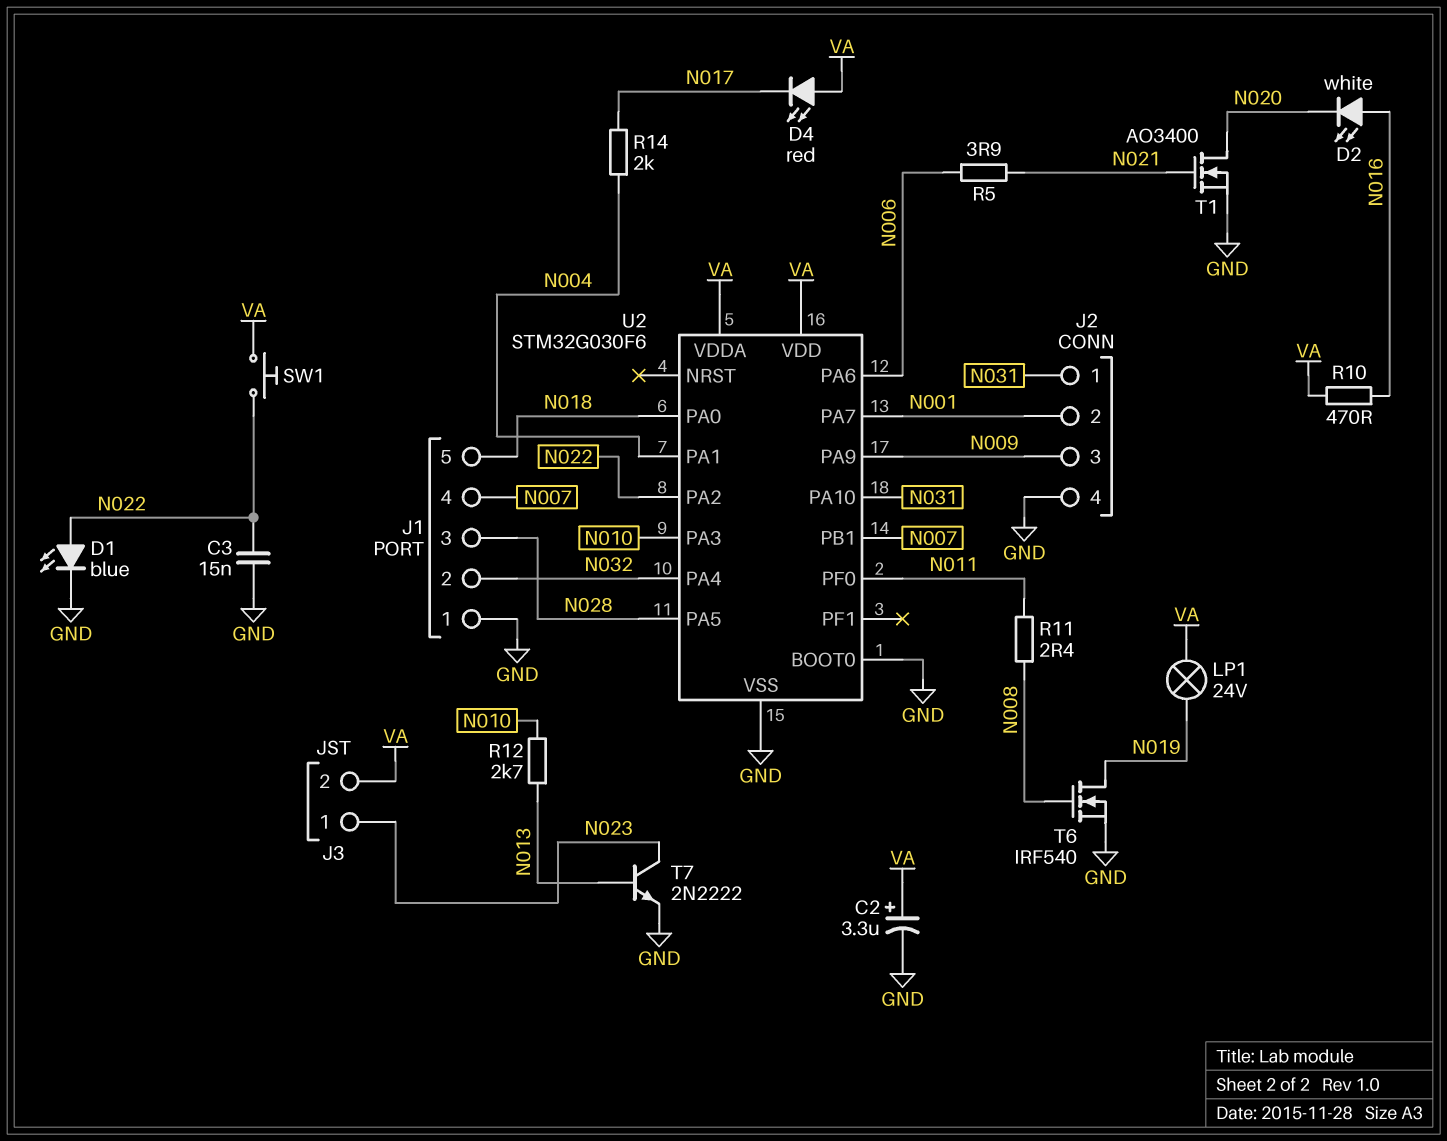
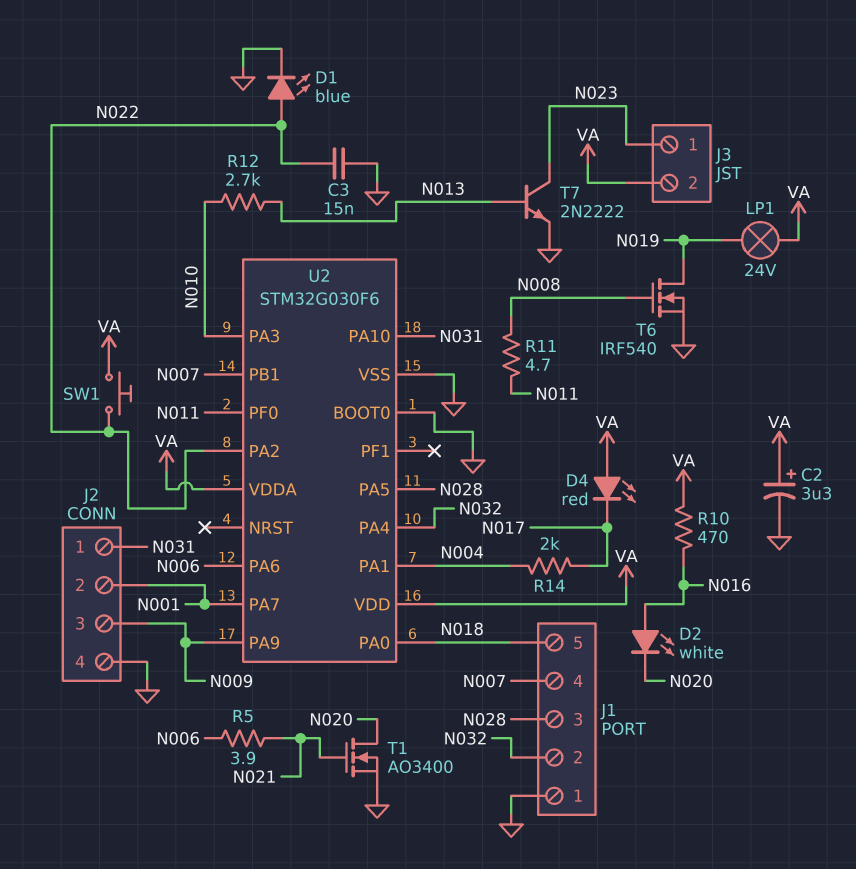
R11: 2.4 (N008, N011) -> 4.7 (N008, N011)

